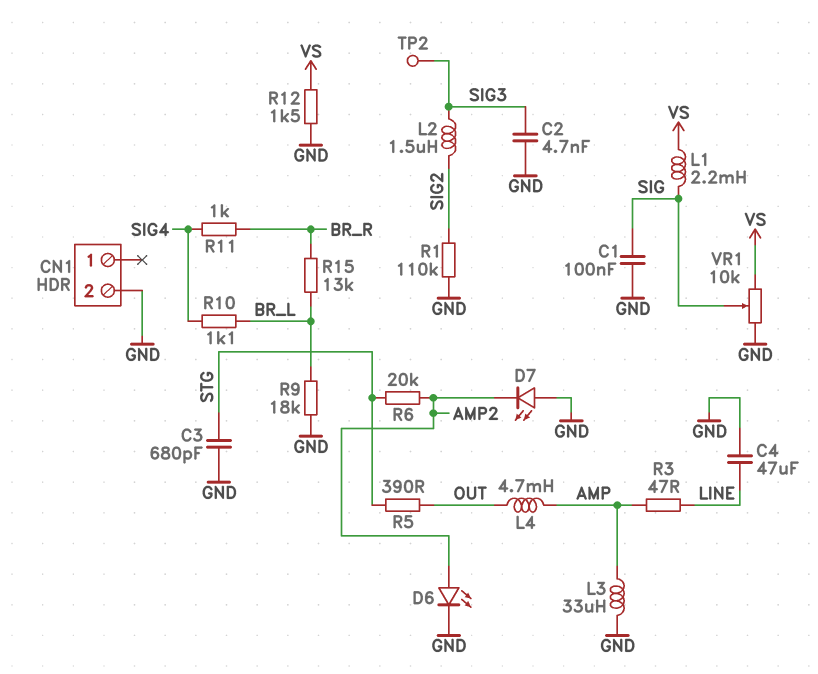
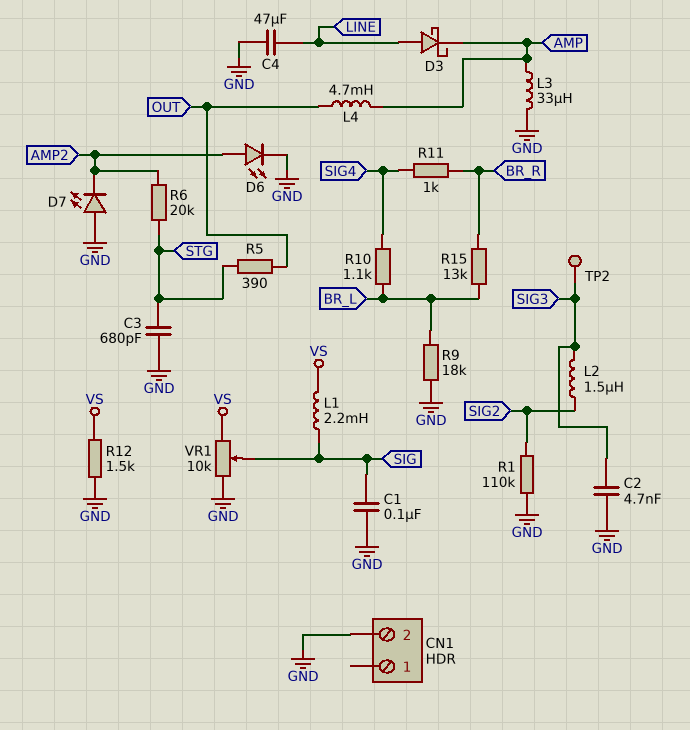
D3: none -> schottky (A LINE, K AMP)
R3: 47 (AMP, LINE) -> none

